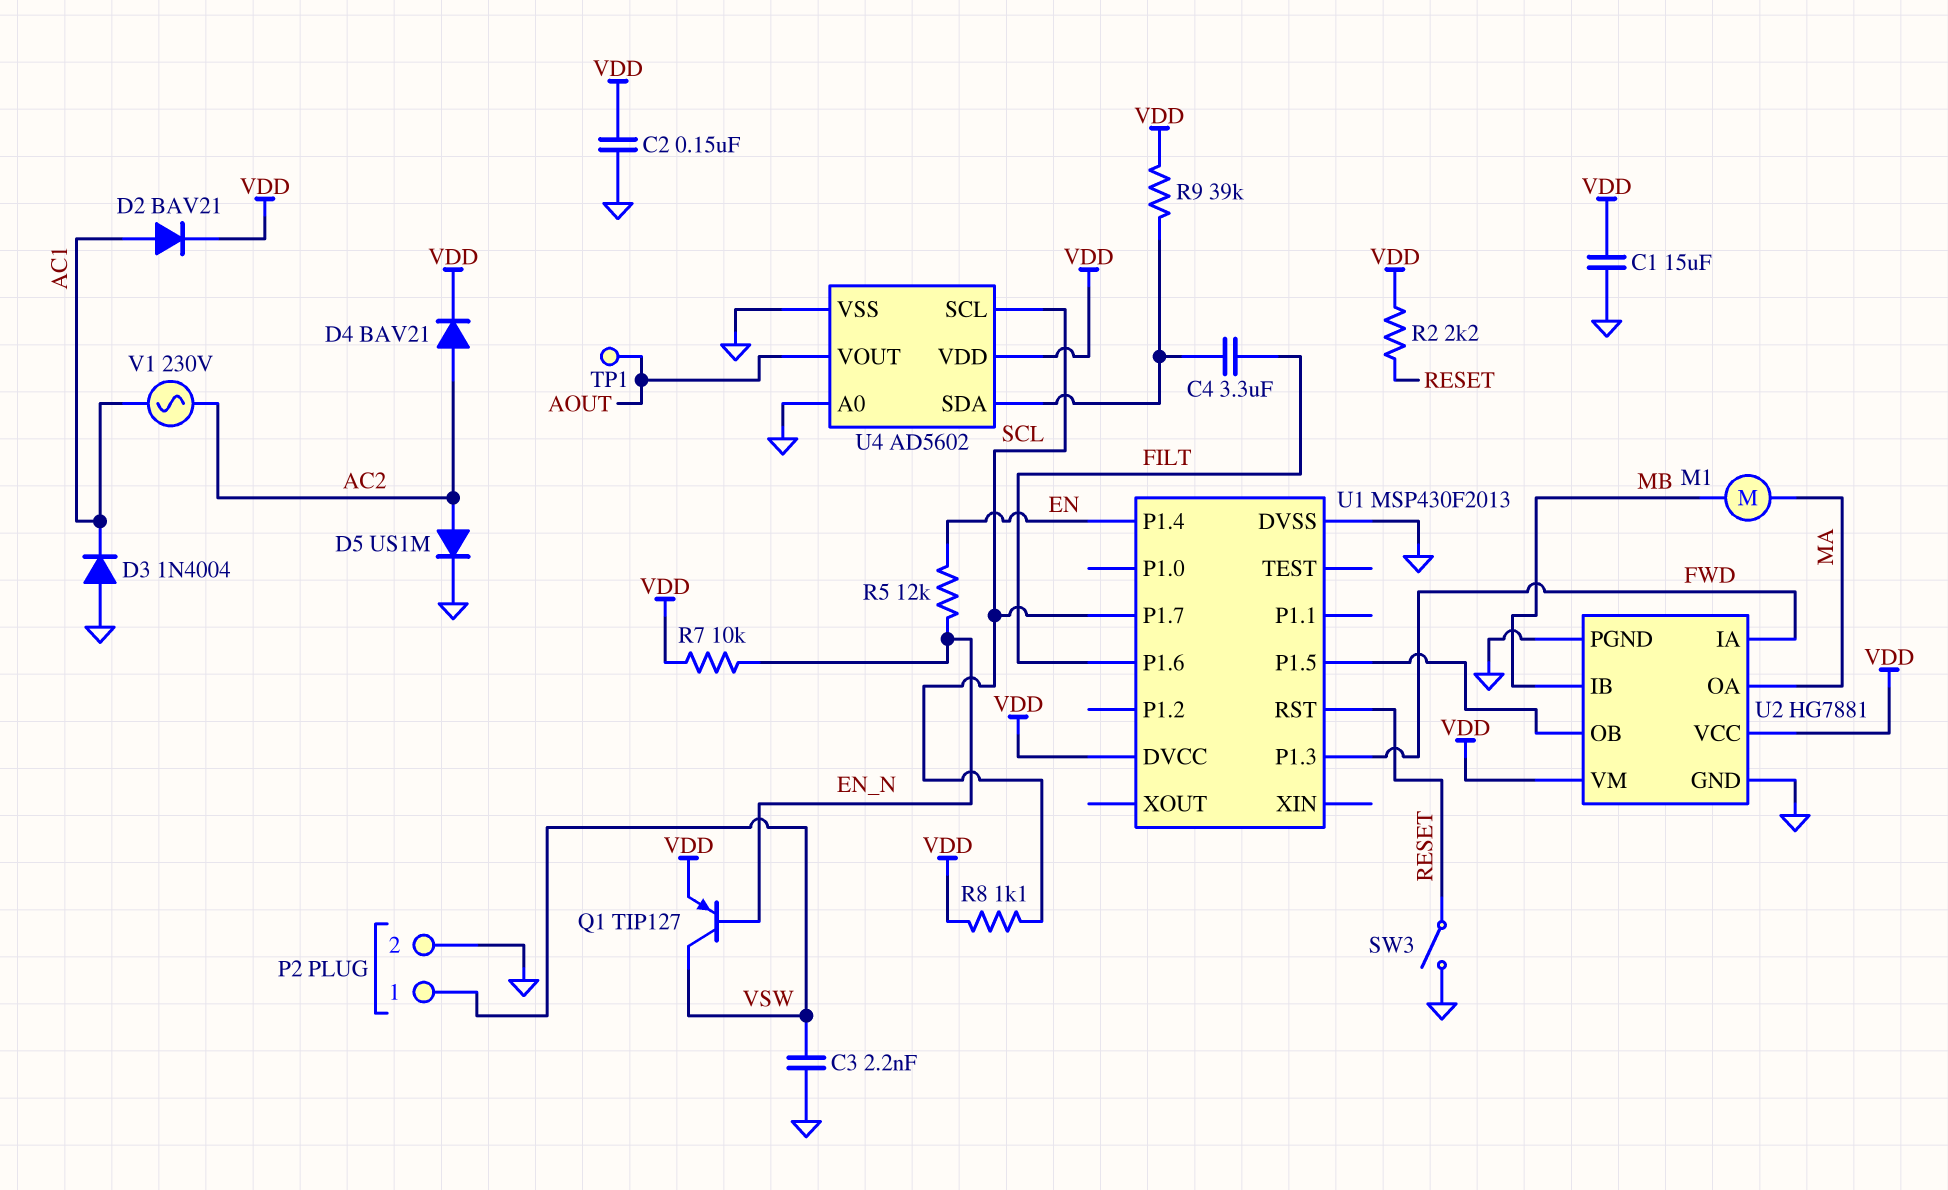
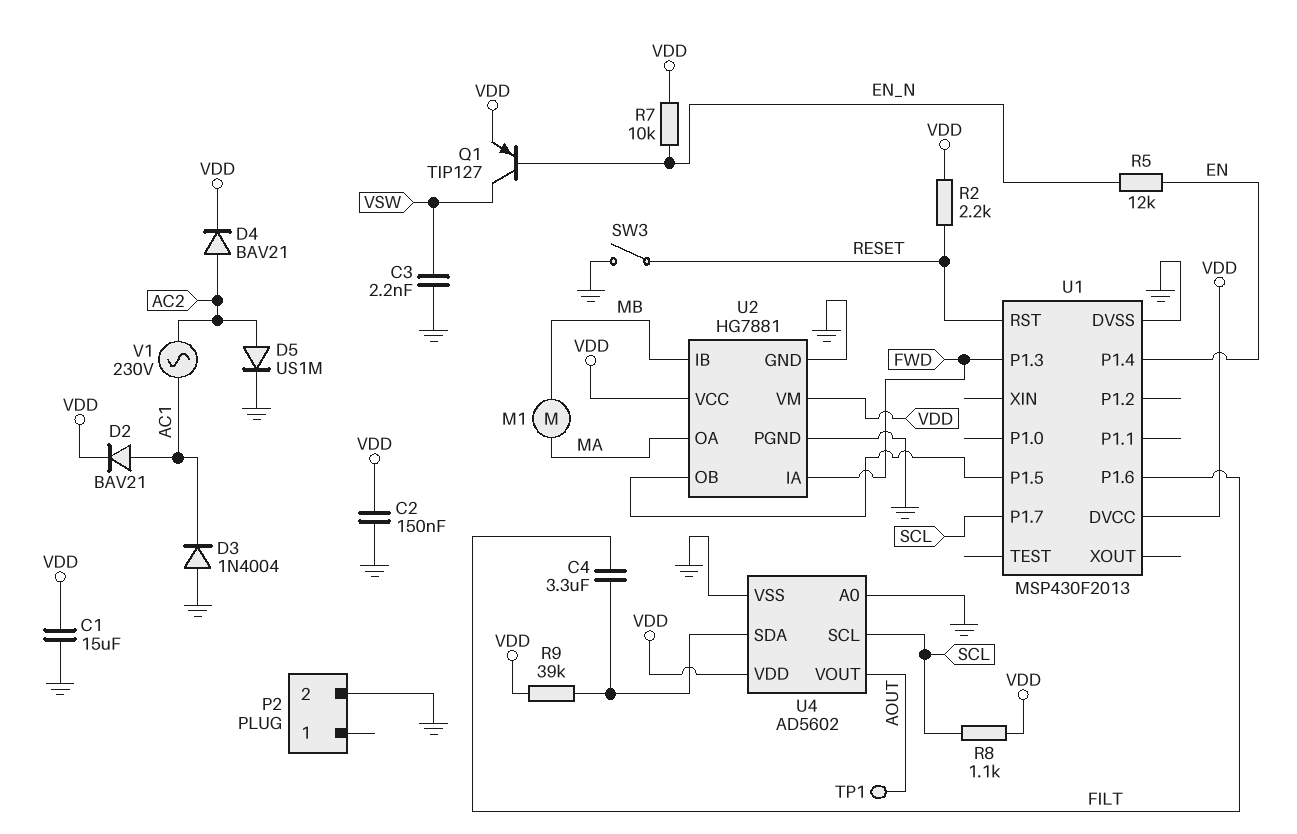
P2 pin 1: VSW -> none

